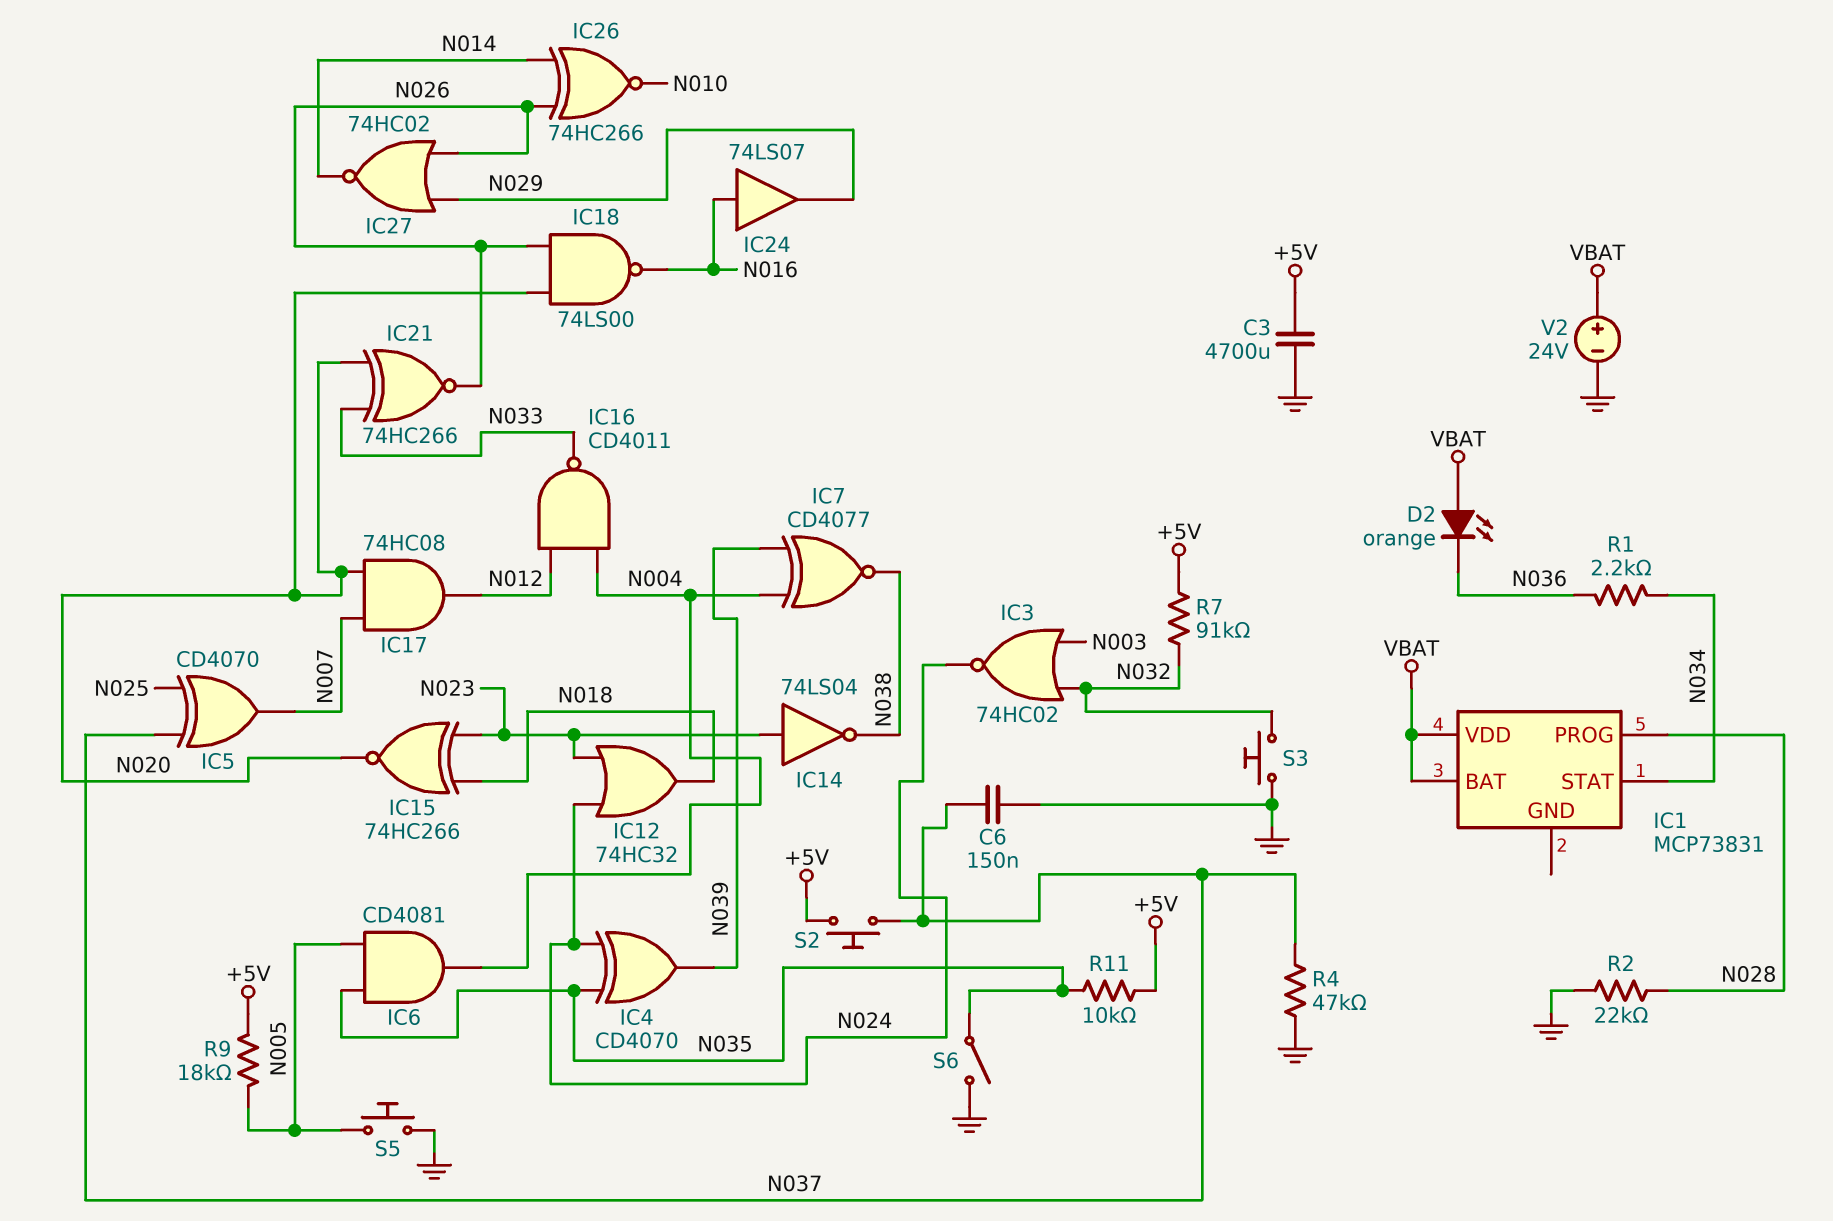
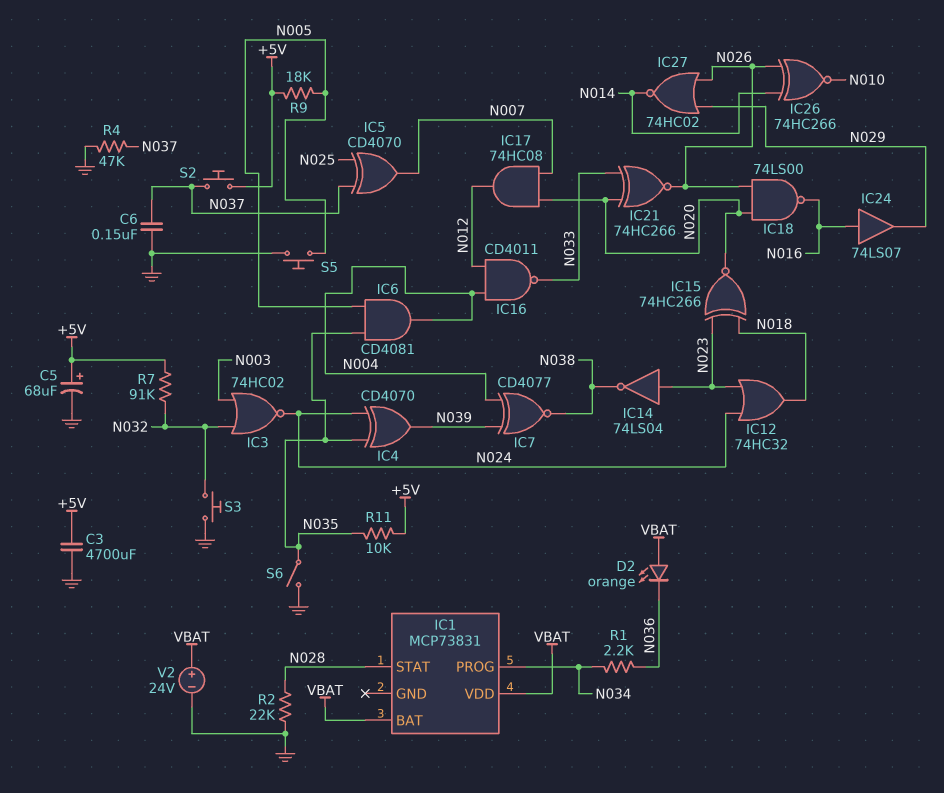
C5: none -> 68uF (plus +5V, minus GND)
IC1 pin PROG: N028 -> N034
IC1 pin STAT: N034 -> N028

